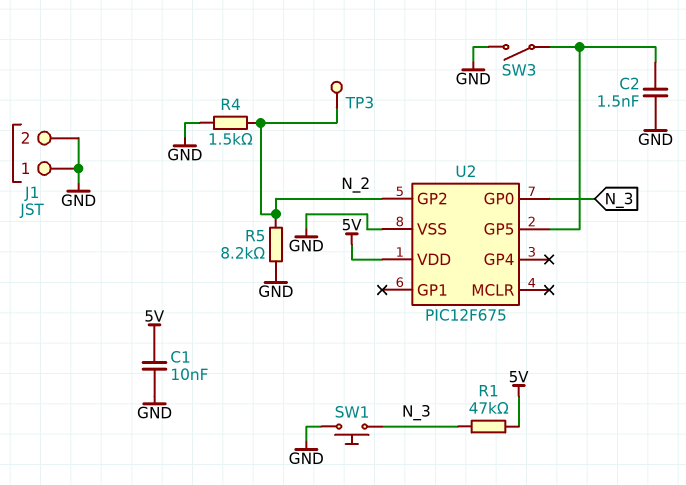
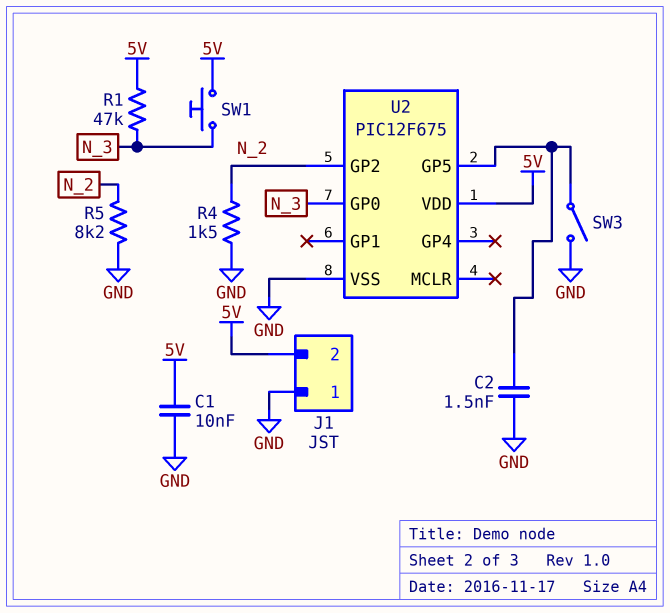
J1 pin 2: GND -> 5V
SW1: button (GND, N_3) -> button (5V, N_3)
TP3: test point (N_2) -> none

